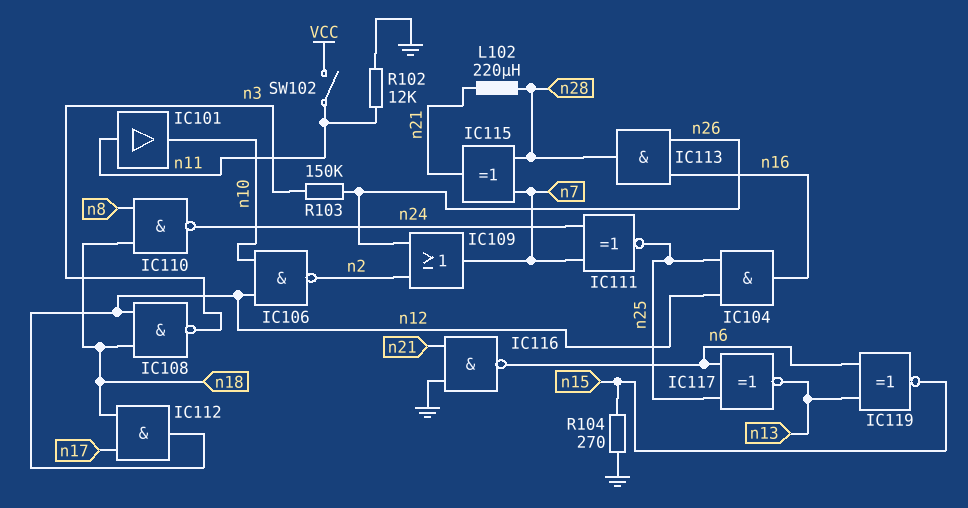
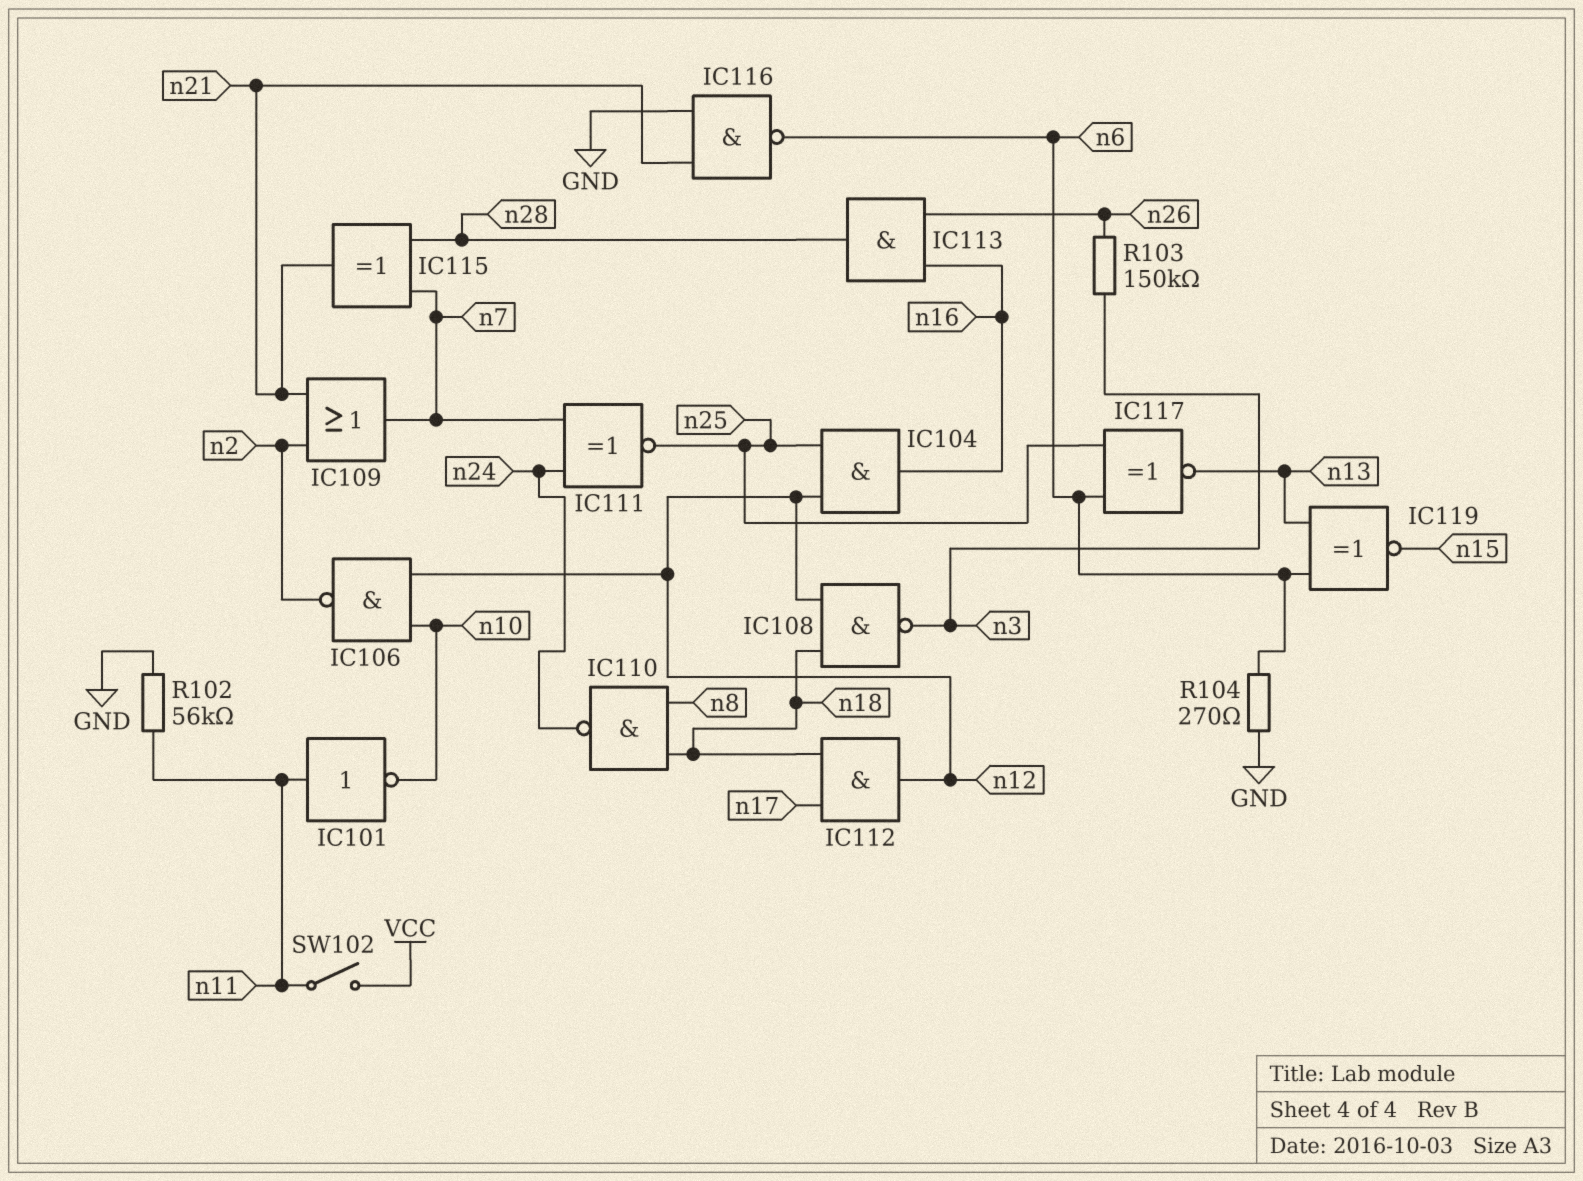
IC101: buffer (in n11, out n10) -> NOT (in n11, out n10)
IC109: OR (in n2, in n26, out n7) -> OR (in n2, in n21, out n7)
L102: 220uH (n21, n28) -> none
R102: 12k (GND, n11) -> 56k (GND, n11)
R104: 270 (GND, n15) -> 270 (GND, n6)

